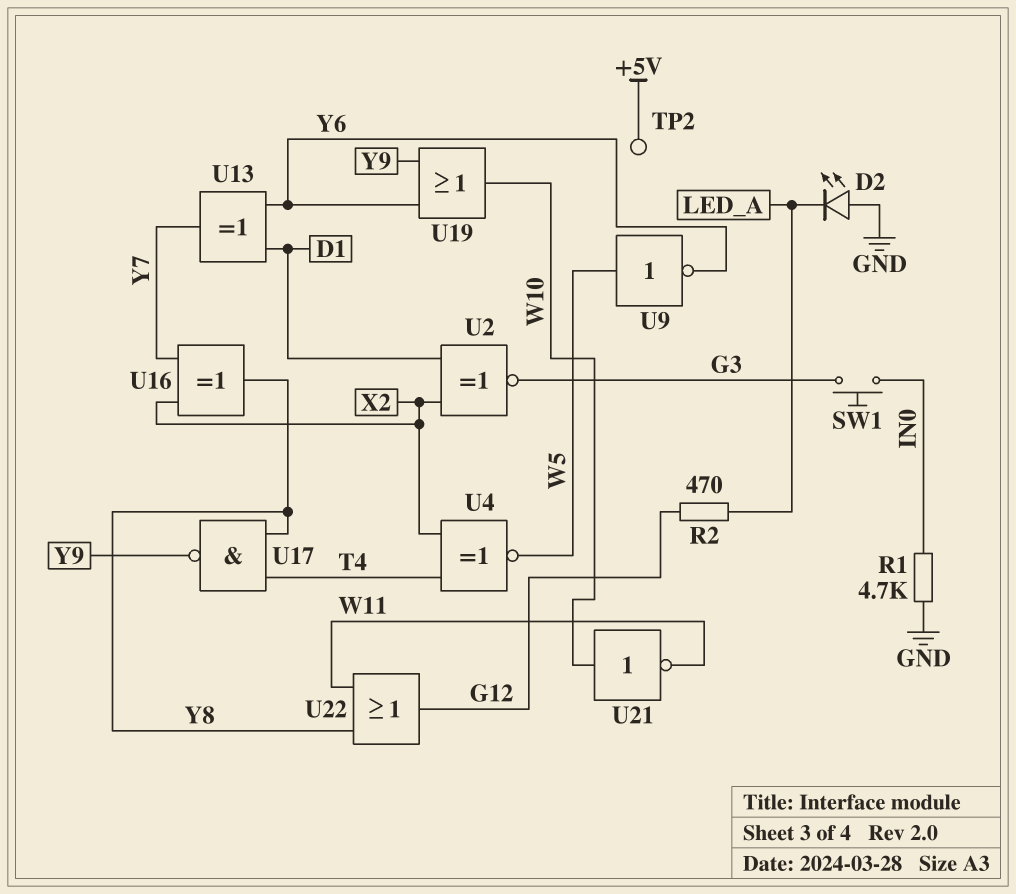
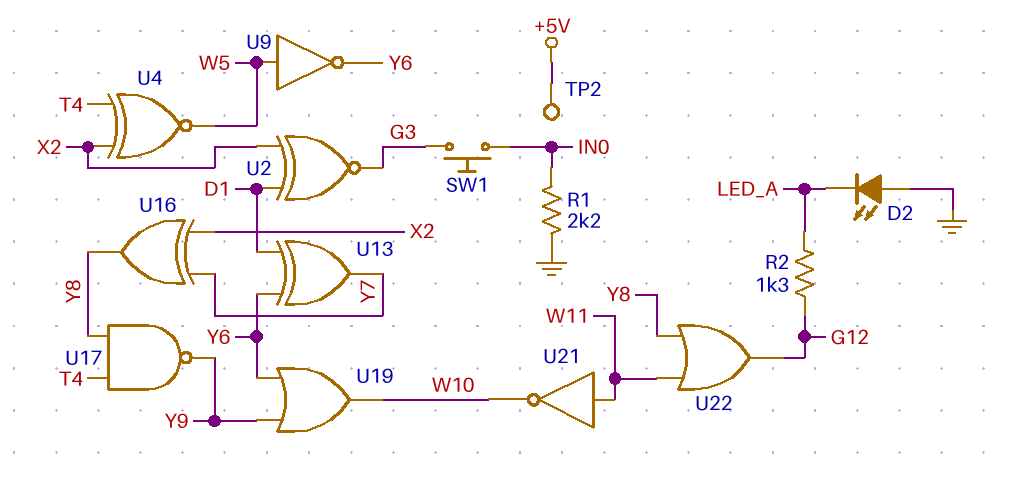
R1: 4.7k (GND, IN0) -> 2.2k (GND, IN0)
R2: 470 (G12, LED_A) -> 1.3k (G12, LED_A)
U21: NOT (in W10, out W11) -> NOT (in W11, out W10)

